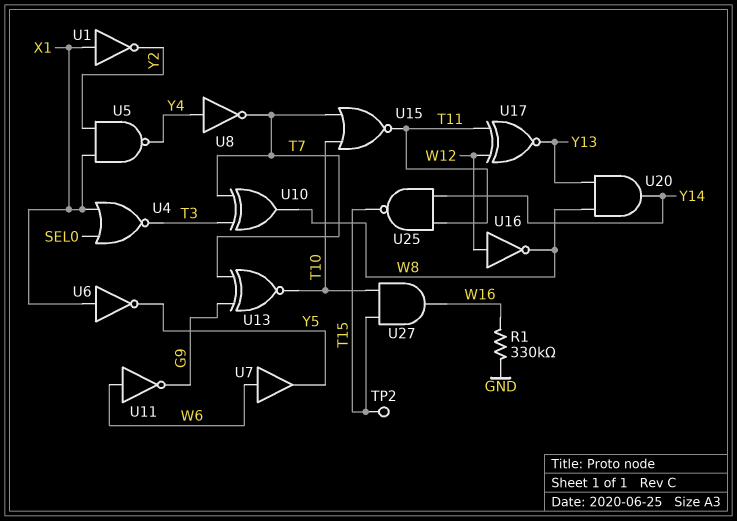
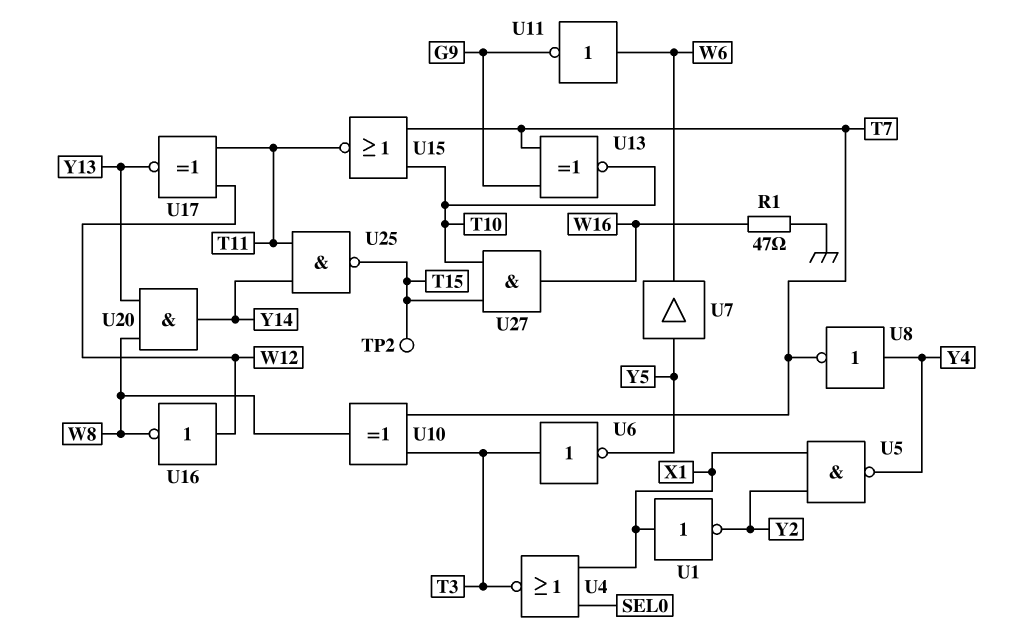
R1: 330k (GND, W16) -> 47 (GND, W16)
U6: NOT (in X1, out Y5) -> NOT (in T3, out Y5)
U7: buffer (in W6, out Y5) -> buffer (in Y5, out W6)

